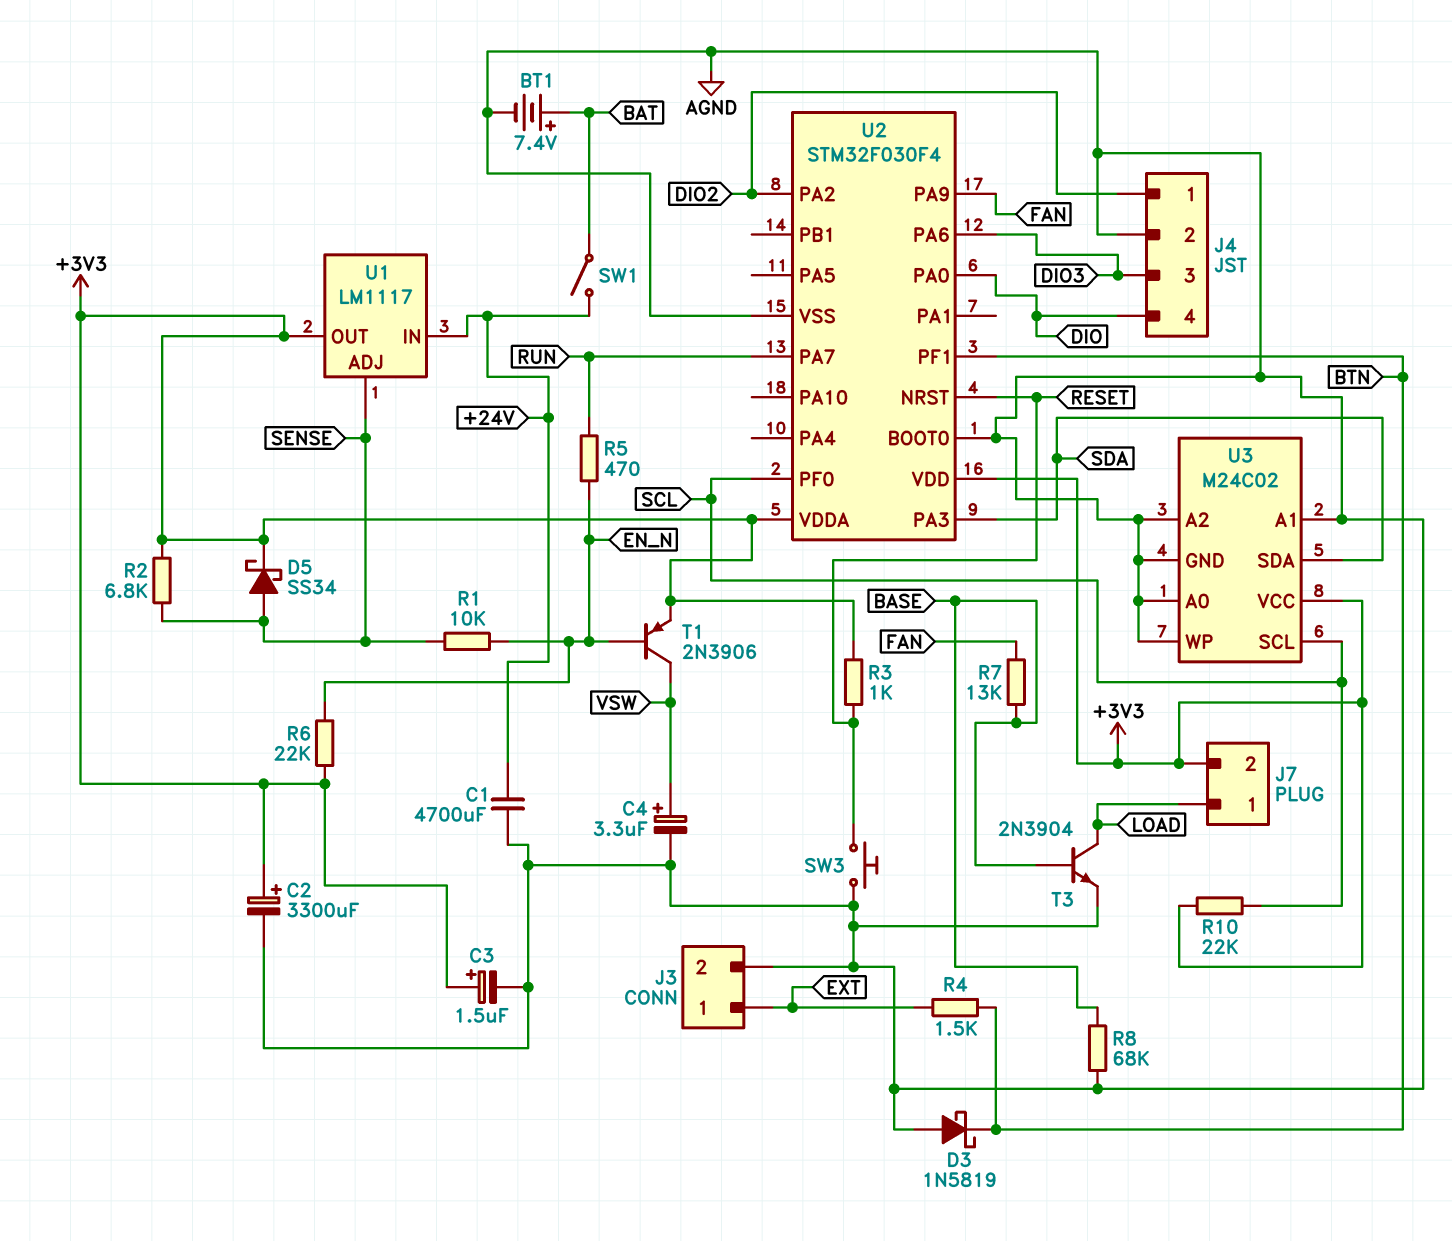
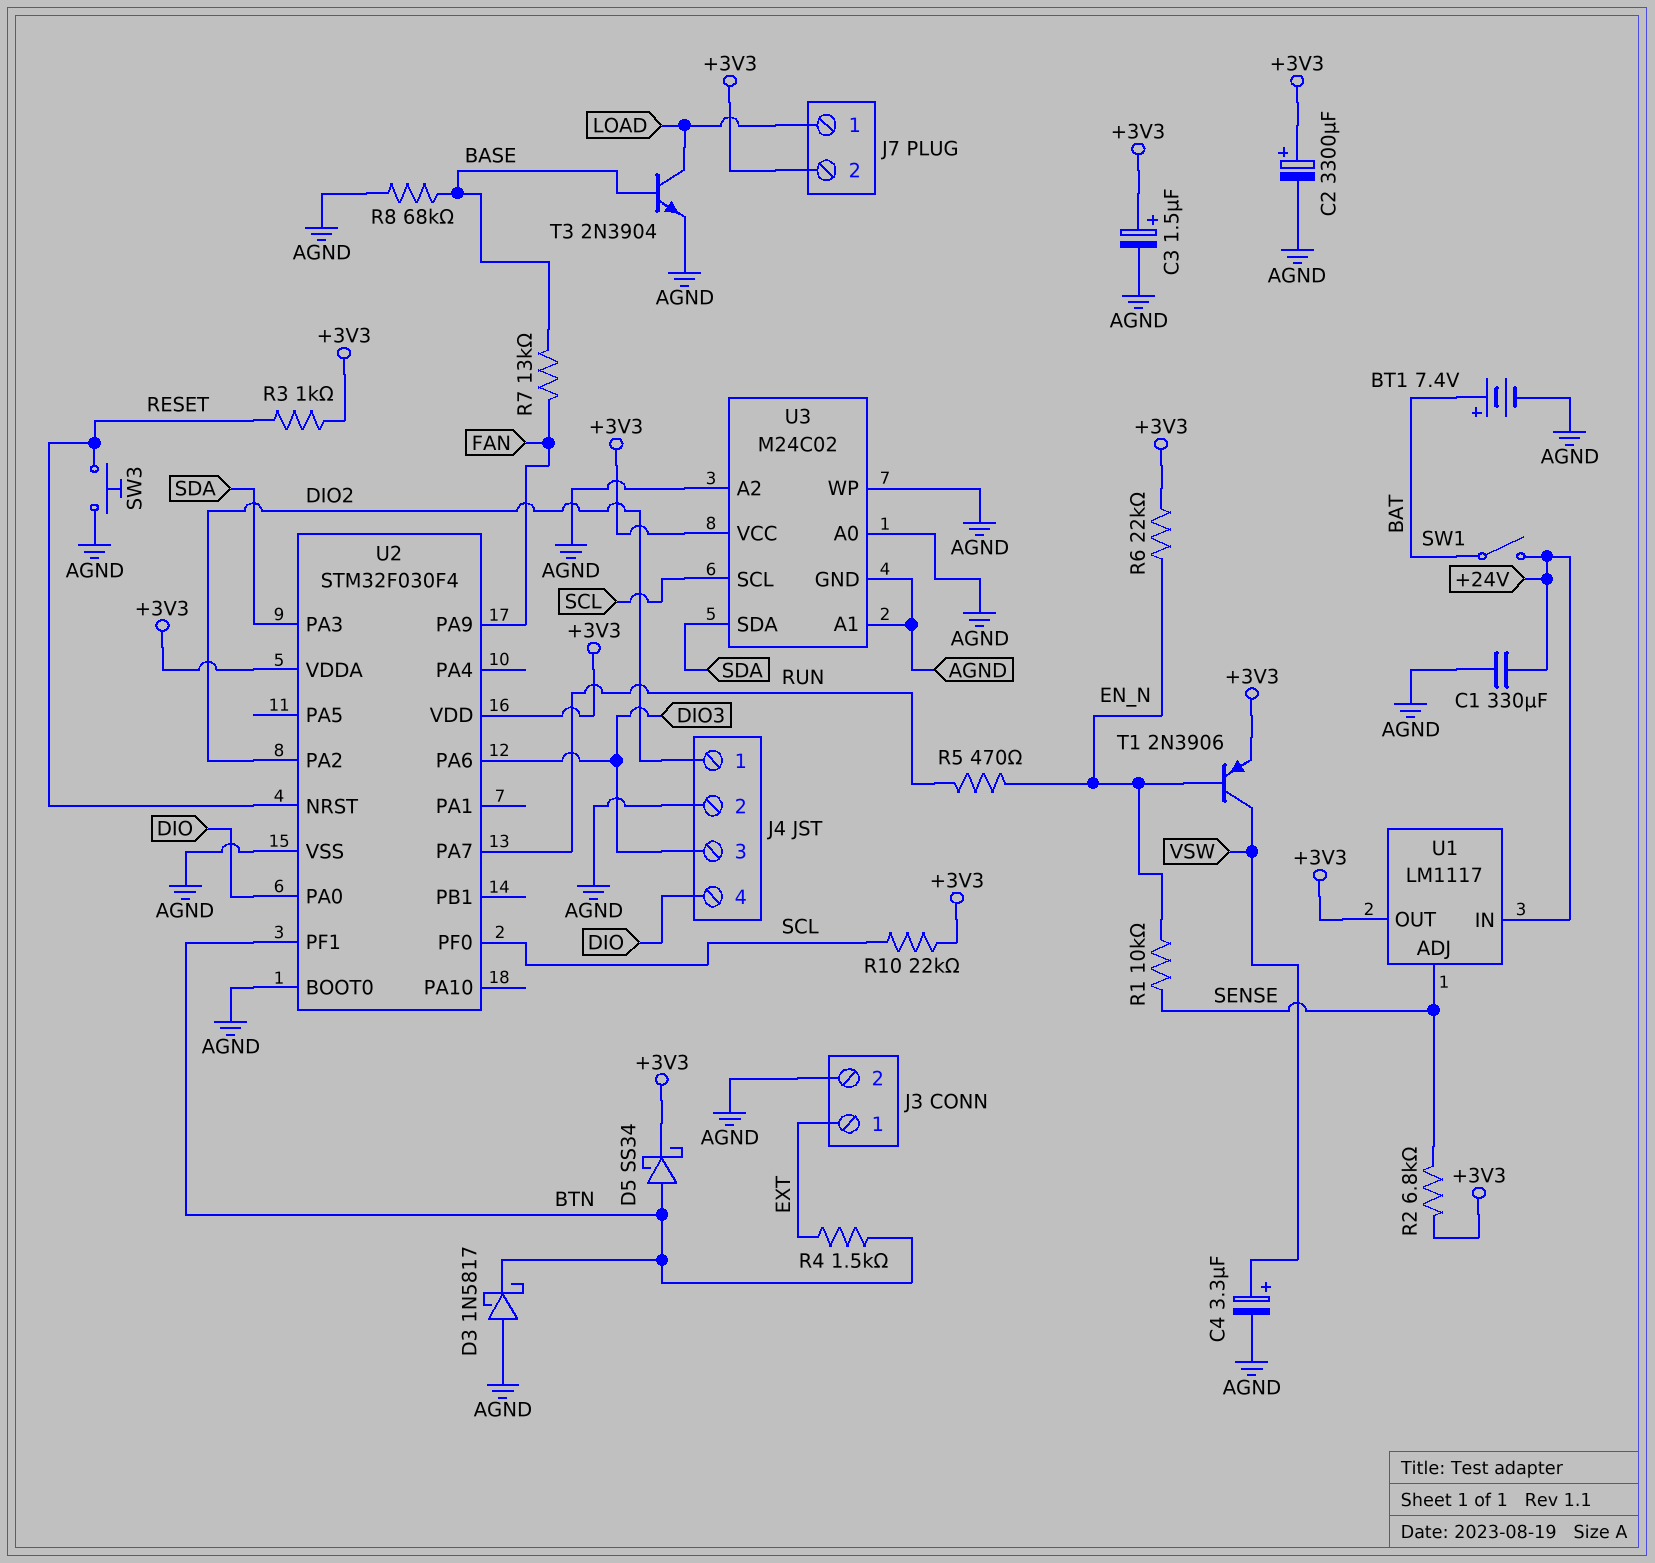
C1: 4700uF (+24V, AGND) -> 330uF (+24V, AGND)
D3: schottky 1N5819 (A AGND, K BTN) -> schottky 1N5817 (A AGND, K BTN)
D5: schottky SS34 (A SENSE, K +3V3) -> schottky SS34 (A BTN, K +3V3)

